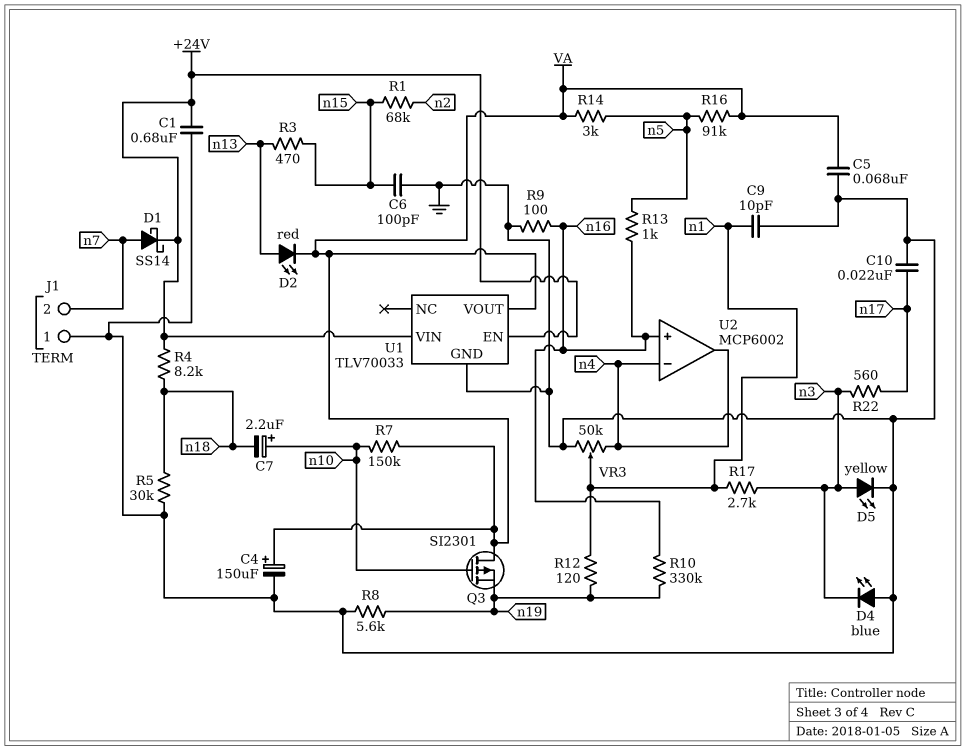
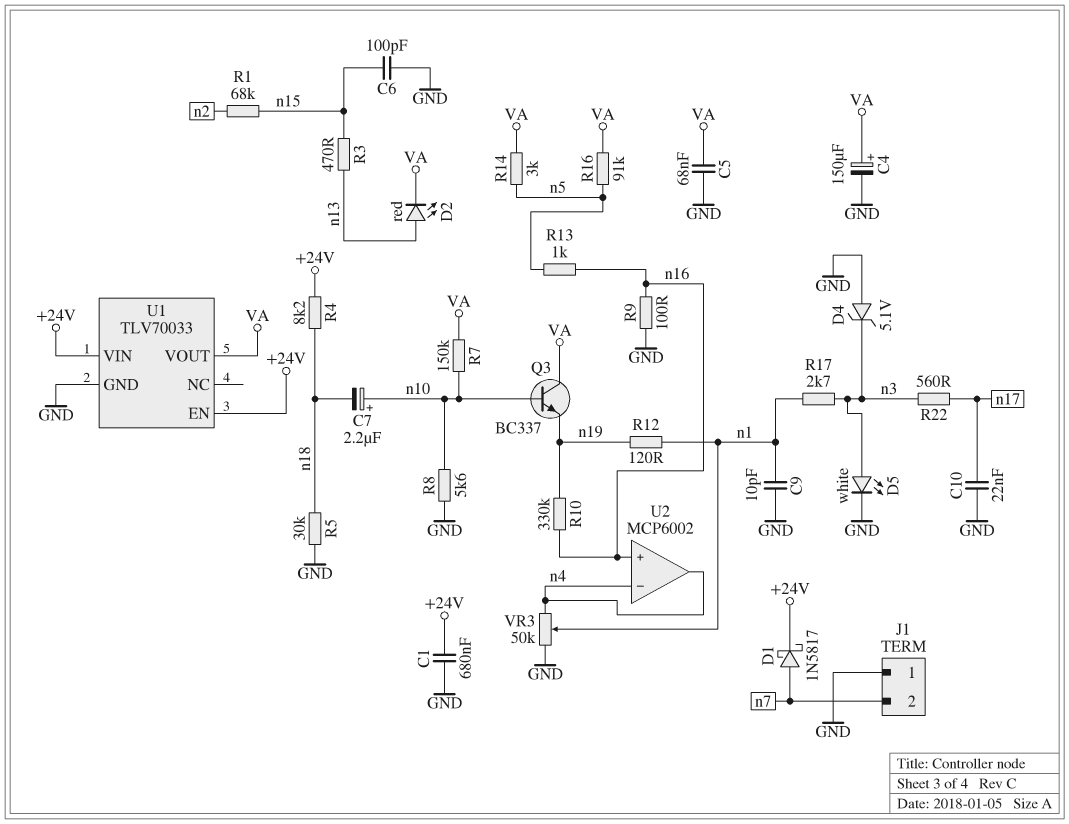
D1: schottky SS14 (A n7, K +24V) -> schottky 1N5817 (A n7, K +24V)
D4: LED blue (A GND, K n3) -> zener 5.1V (A GND, K n3)
D5: LED yellow (A n3, K GND) -> LED white (A n3, K GND)
Q3: PMOS SI2301 (G n10, D VA, S n19) -> NPN BC337 (B n10, C VA, E n19)
R8: 5.6k (GND, n19) -> 5.6k (GND, n10)

